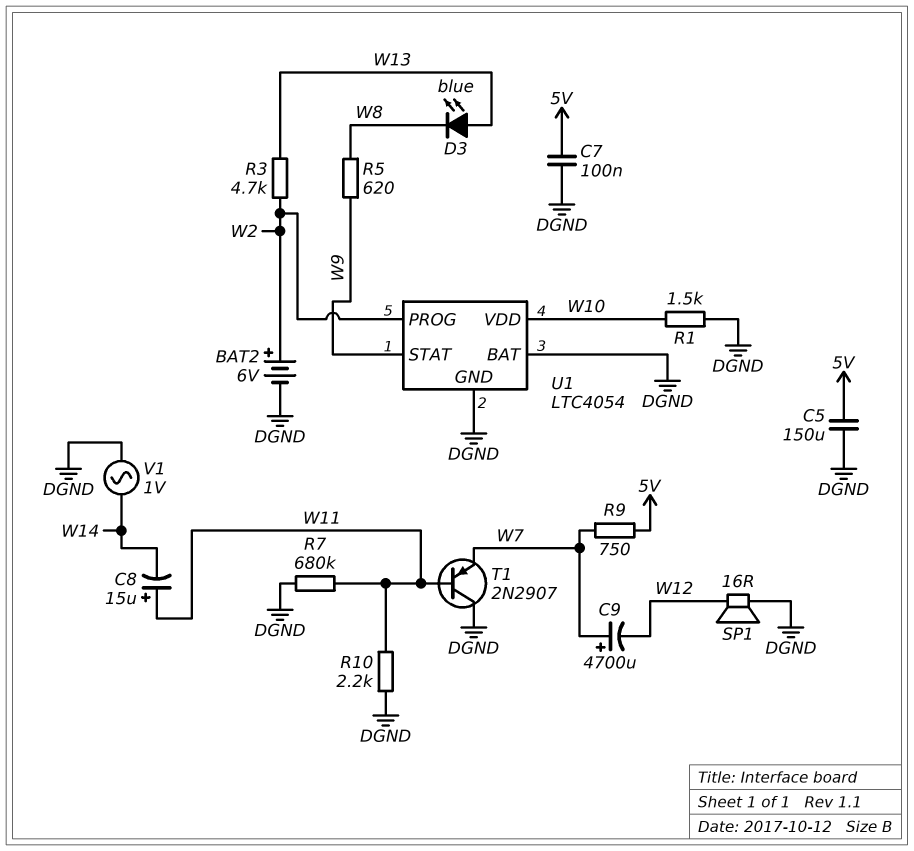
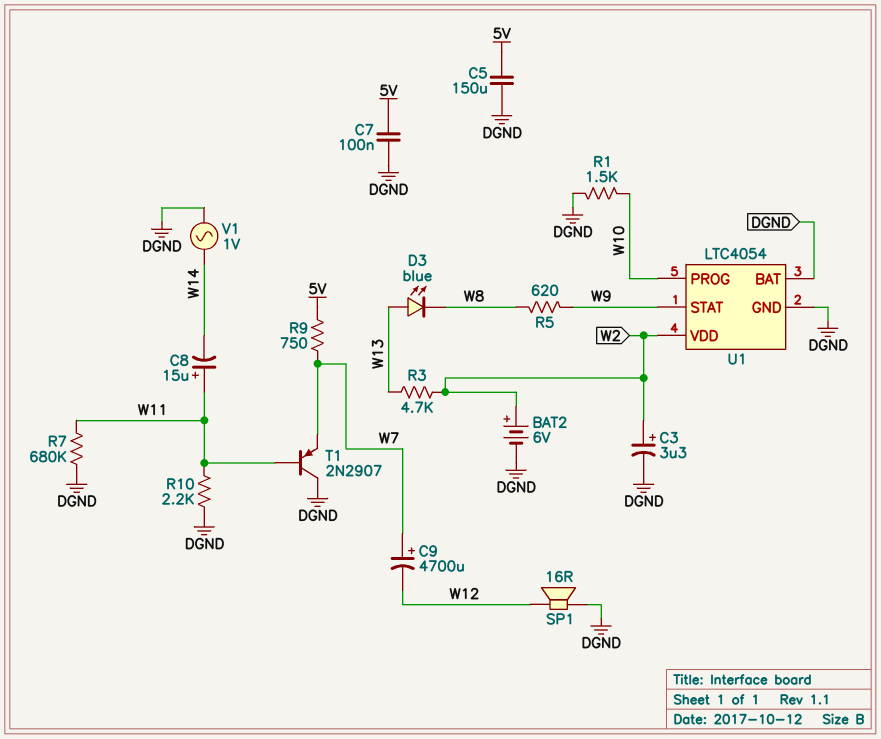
C3: none -> 3.3uF (plus W2, minus DGND)
U1 pin PROG: W2 -> W10
U1 pin VDD: W10 -> W2

